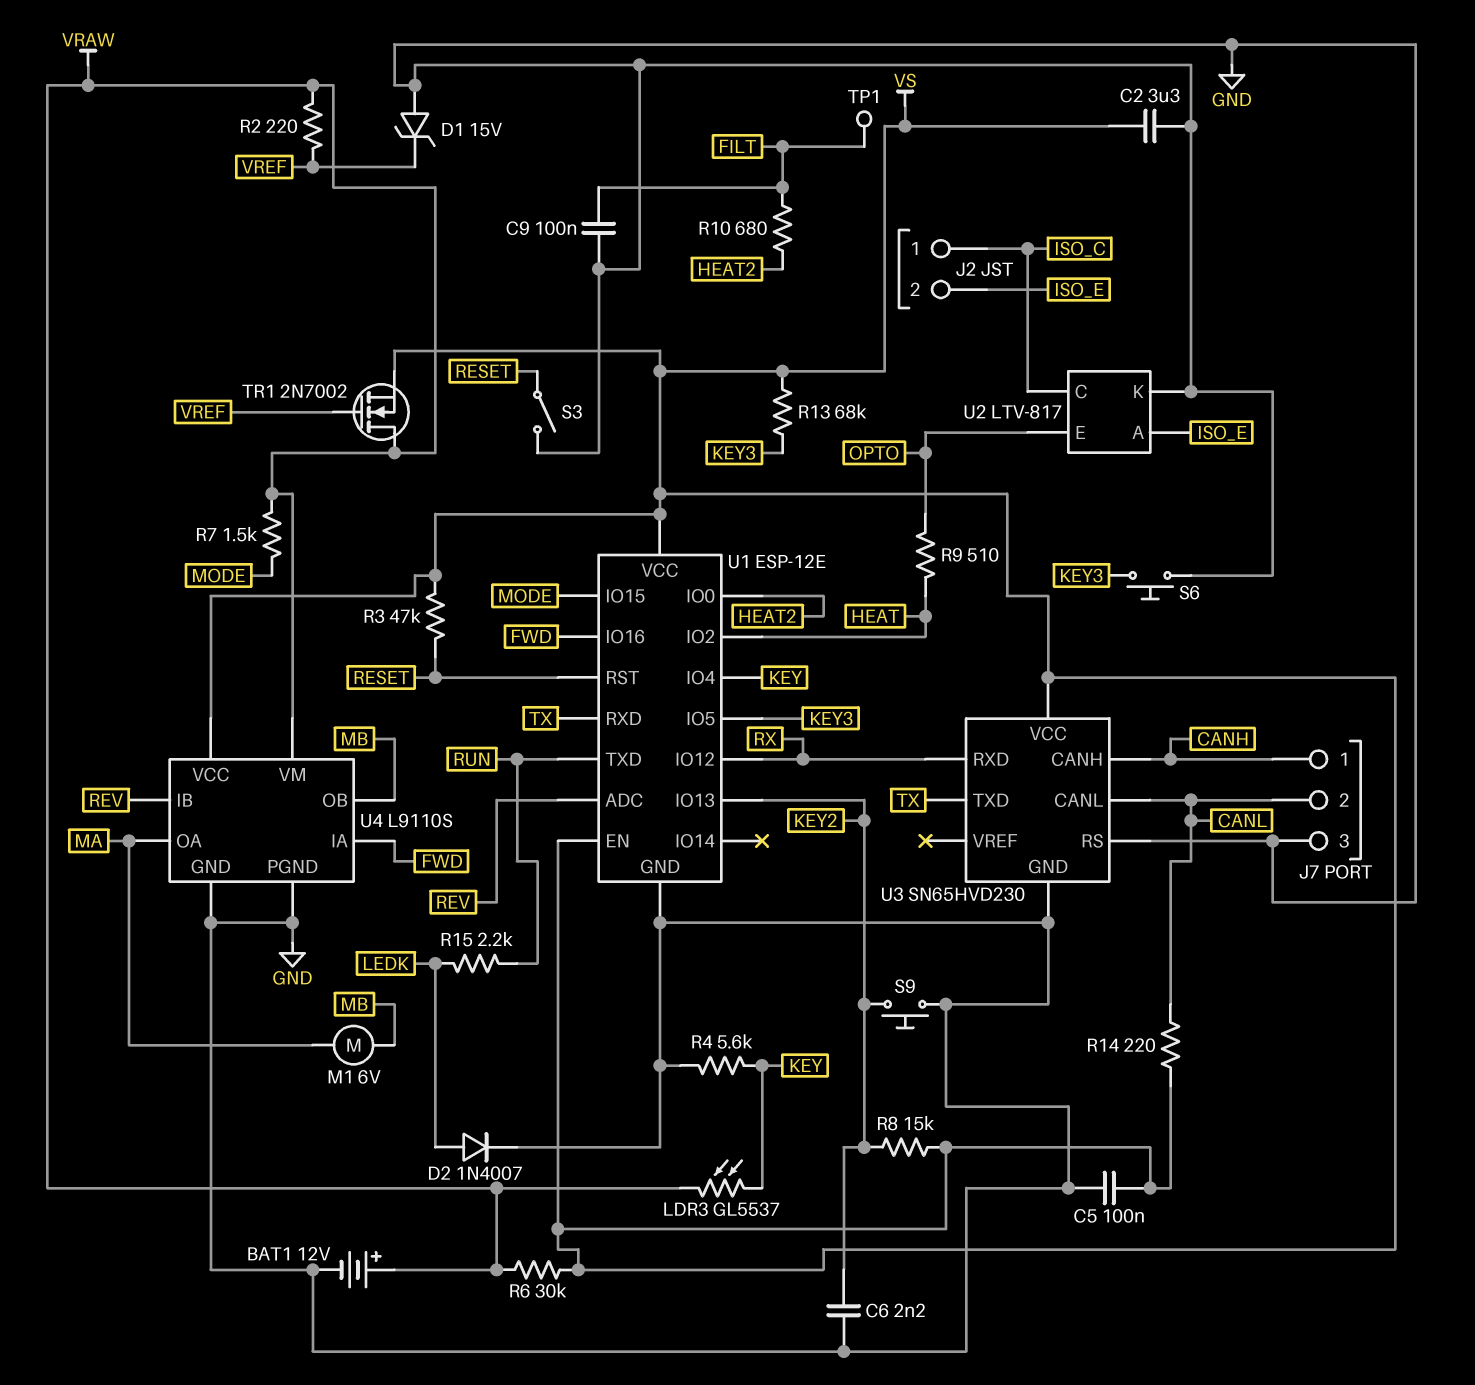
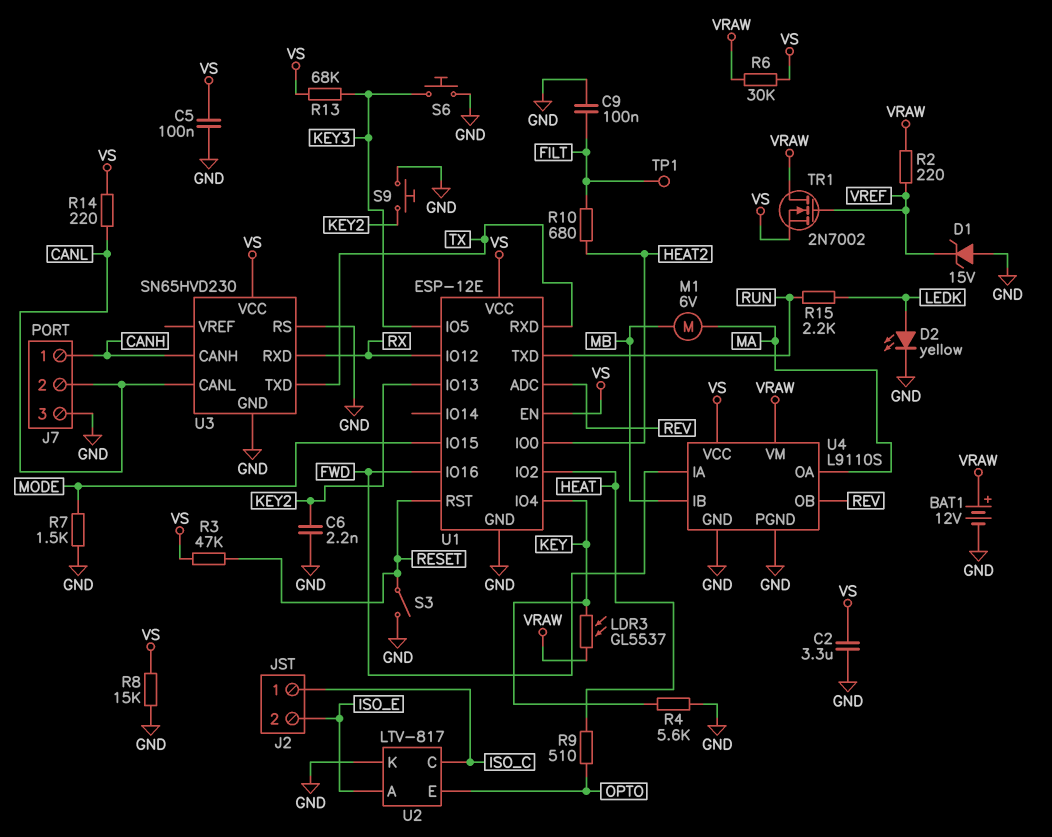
D2: diode 1N4007 (A LEDK, K GND) -> LED yellow (A LEDK, K GND)
R7: 1.5k (MODE, VRAW) -> 1.5k (GND, MODE)
R8: 15k (KEY2, VS) -> 15k (GND, VS)
U4 pin IB: REV -> MB
U4 pin OB: MB -> REV

